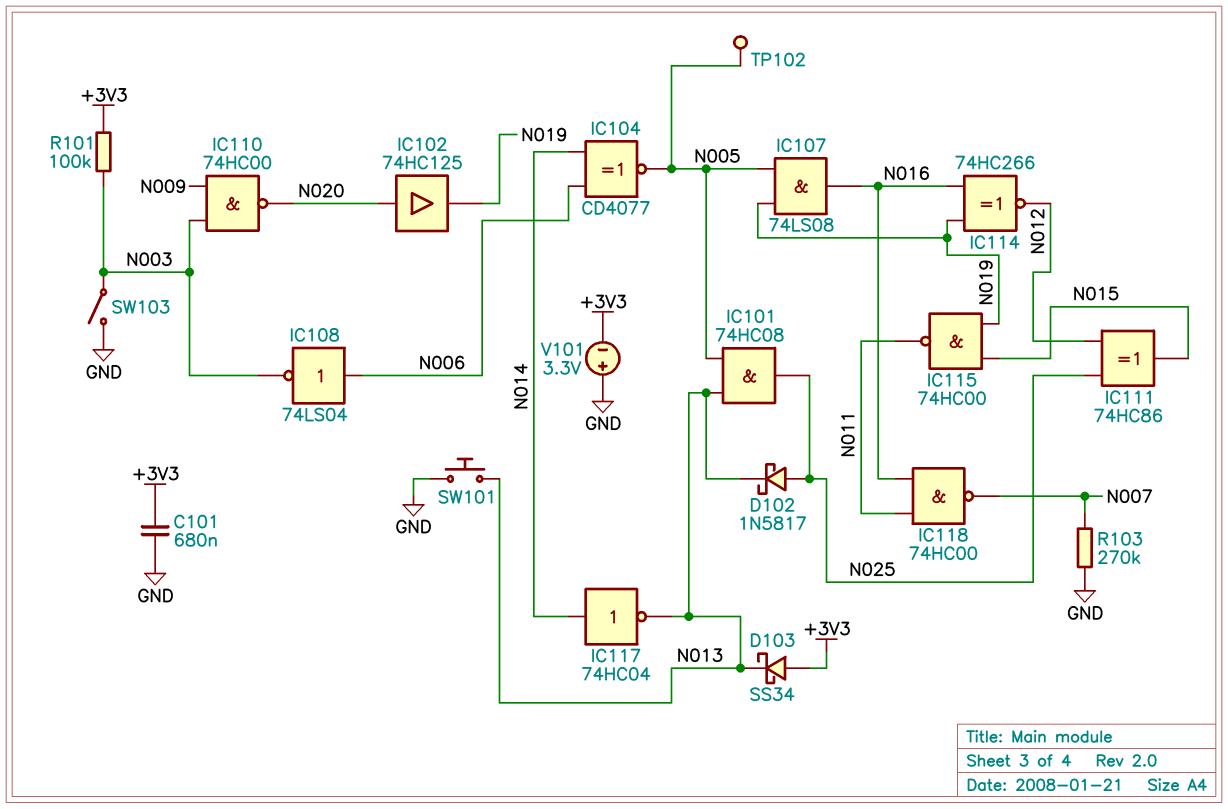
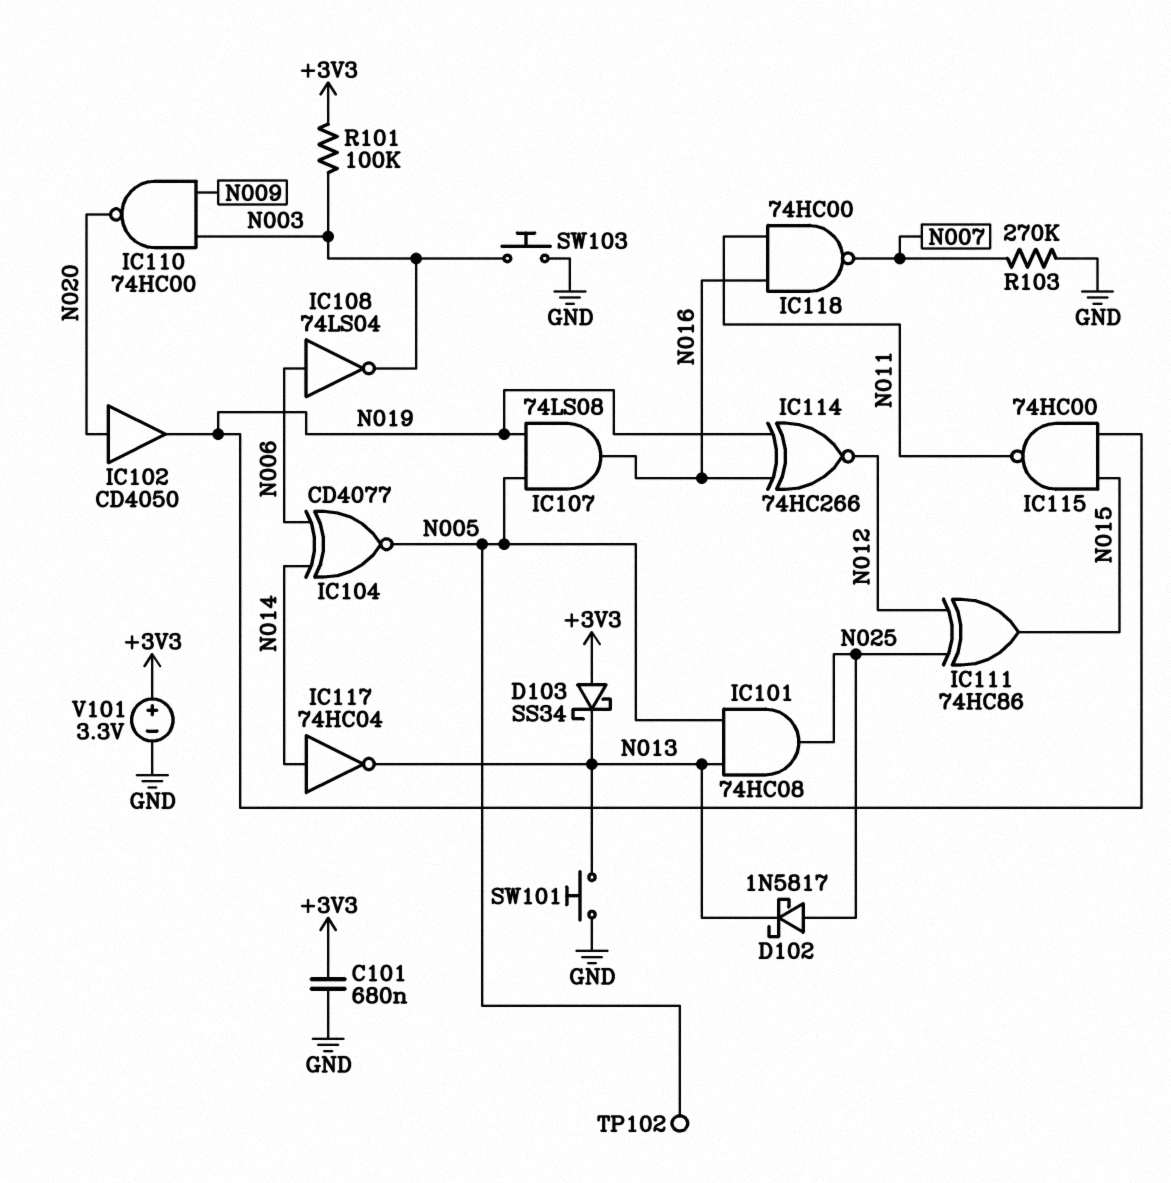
IC102: buffer 74HC125 (in N020, out N019) -> buffer CD4050 (in N020, out N019)
SW103: switch (GND, N003) -> button (GND, N003)
V101: 3.3V (plus GND, minus +3V3) -> 3.3V (plus +3V3, minus GND)

